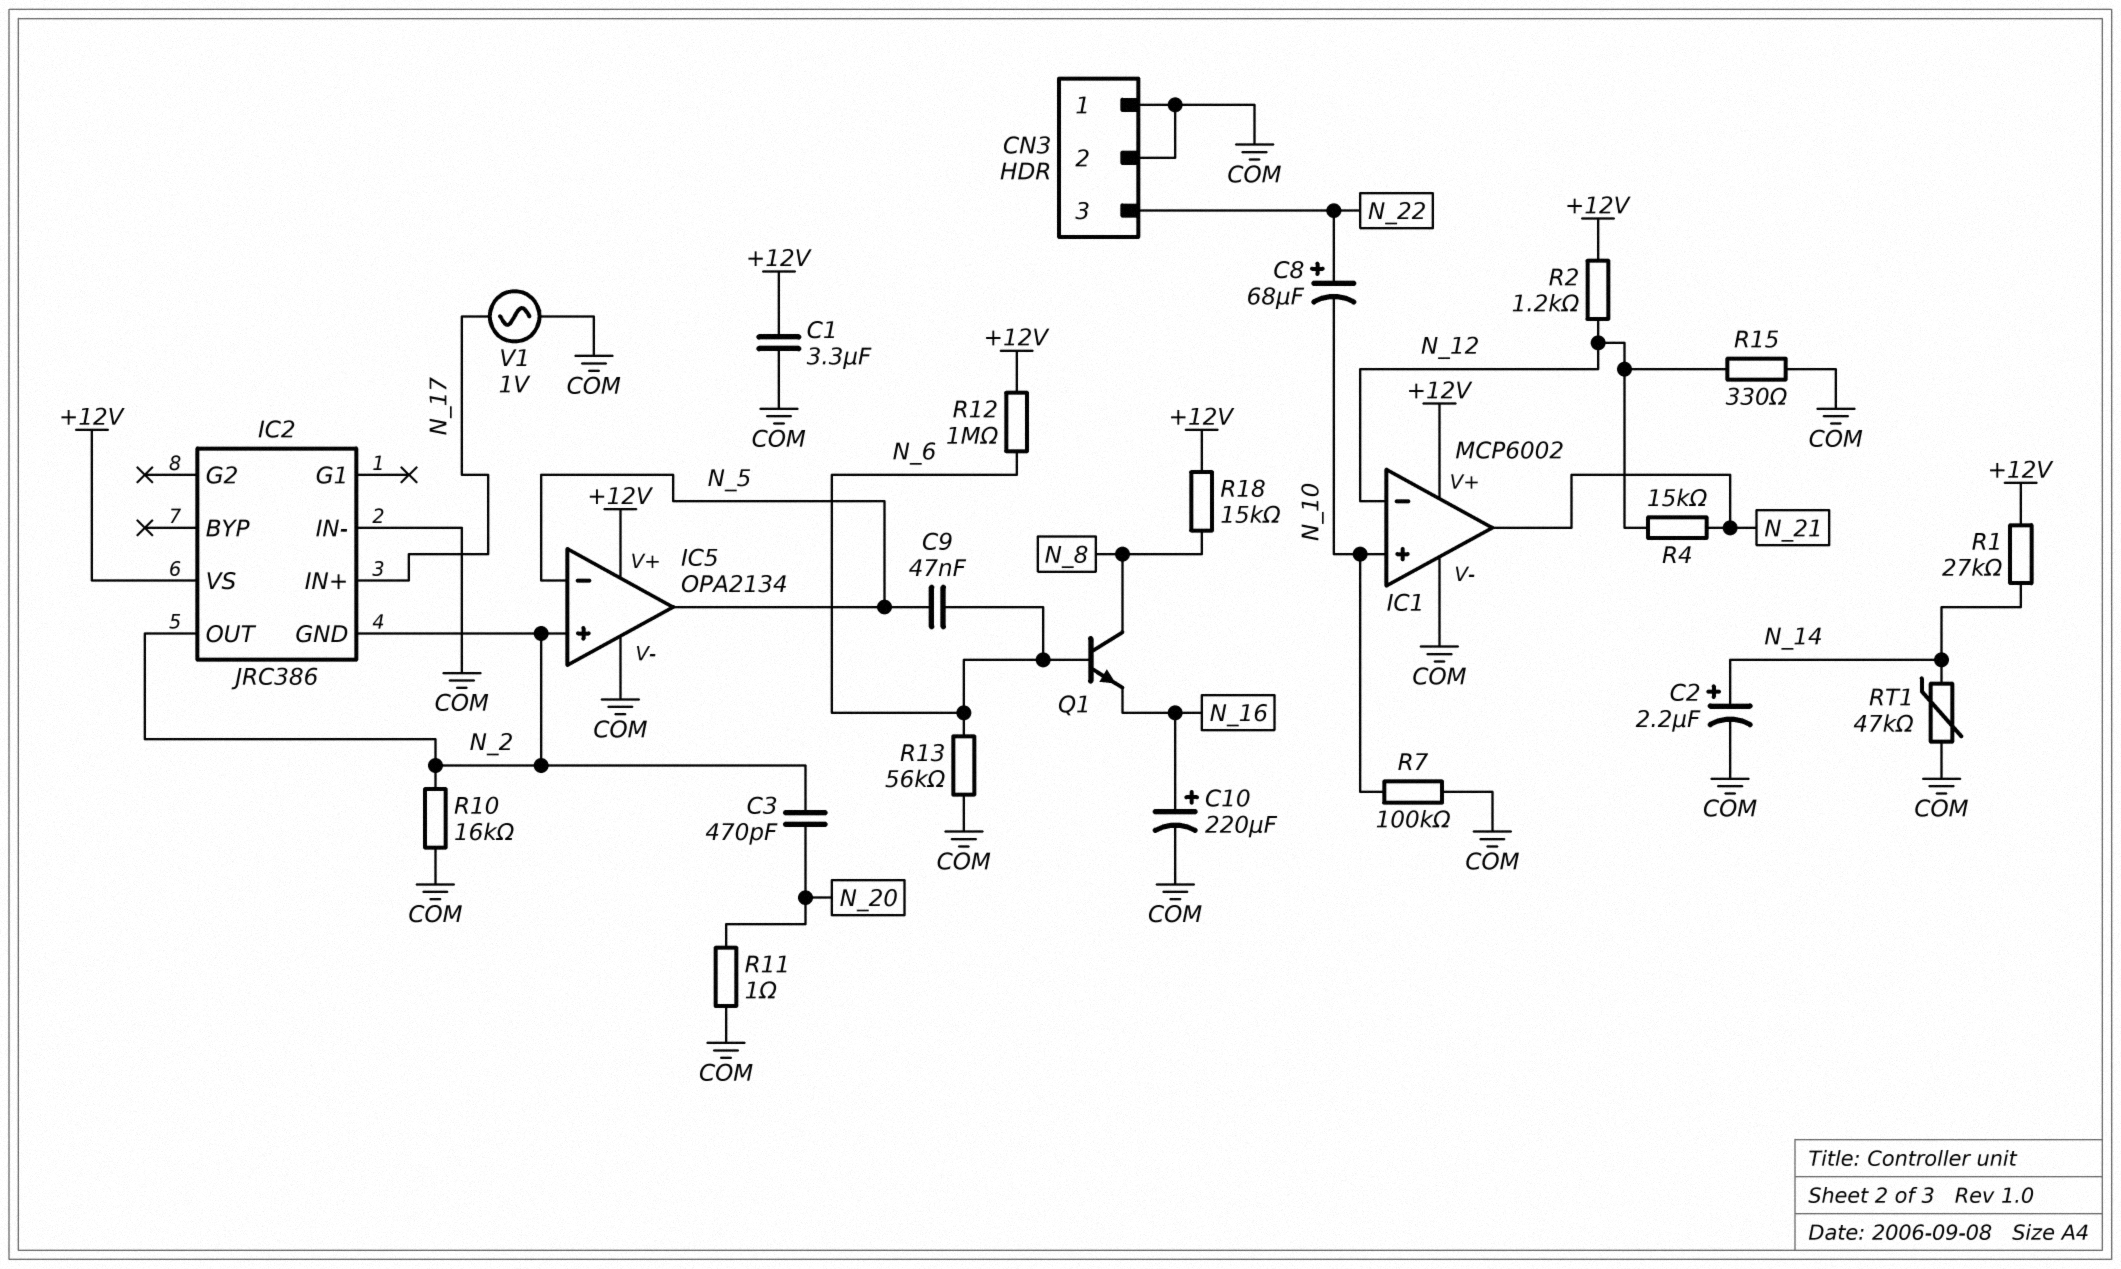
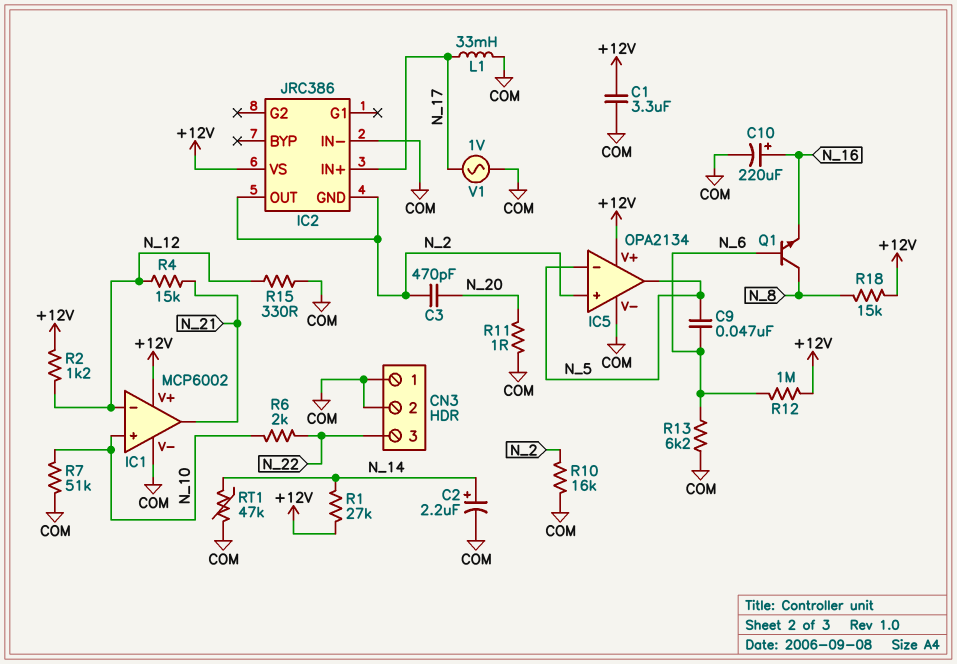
C8: 68uF (plus N_22, minus N_10) -> none
L1: none -> 33mH (COM, N_17)
R6: none -> 2k (N_10, N_22)
R7: 100k (COM, N_10) -> 51k (COM, N_10)
R13: 56k (COM, N_6) -> 6.2k (COM, N_6)

